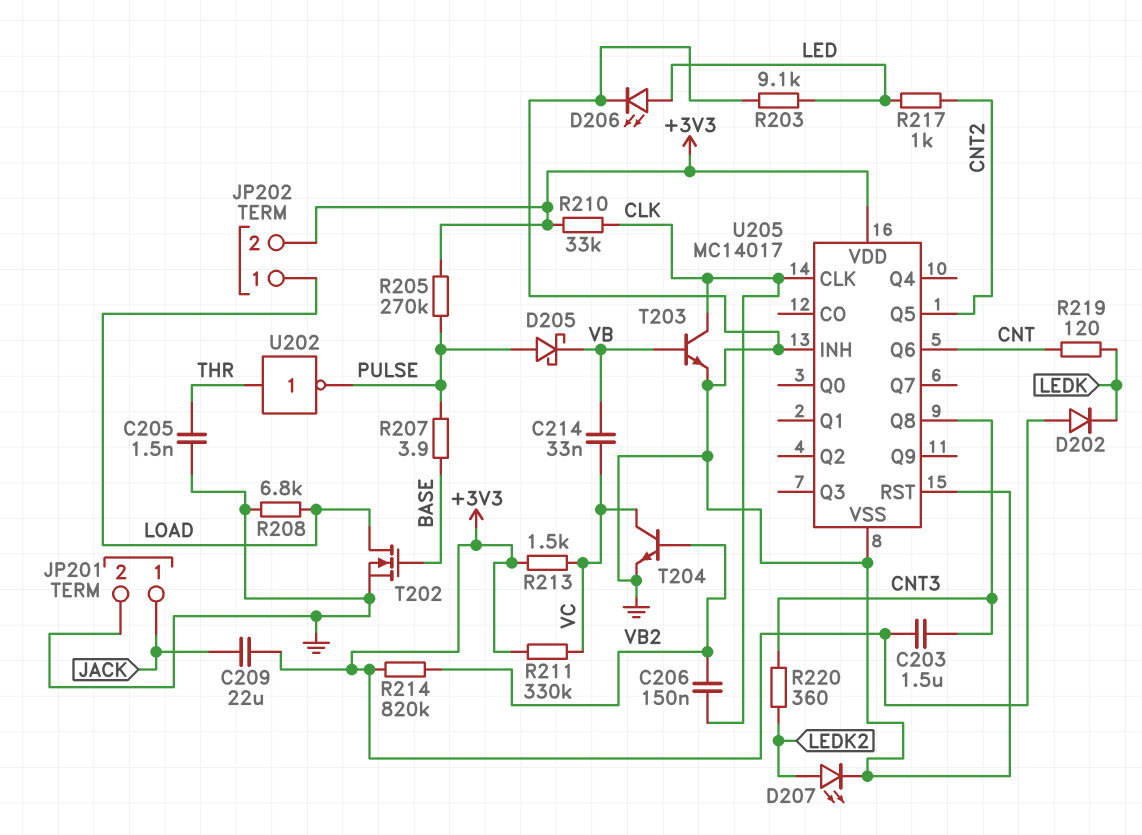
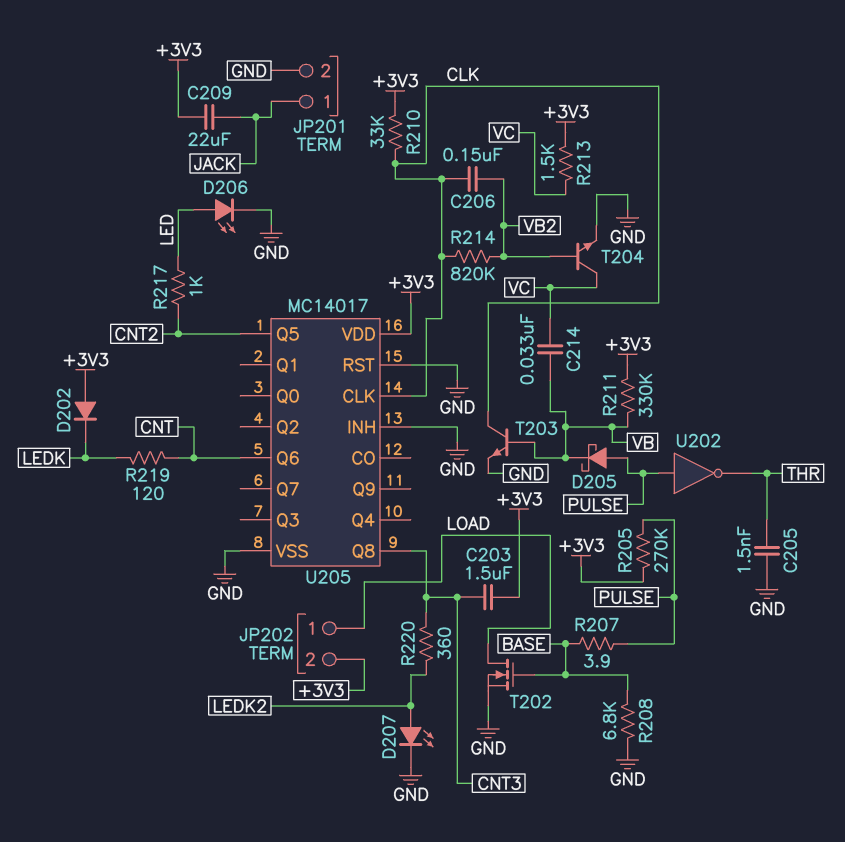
R203: 9.1k (GND, LED) -> none
R208: 6.8k (GND, LOAD) -> 6.8k (BASE, GND)
R211: 330k (+3V3, VC) -> 330k (+3V3, VB)
R214: 820k (+3V3, VB2) -> 820k (CLK, VB2)
U202: NOT (in THR, out PULSE) -> NOT (in PULSE, out THR)

